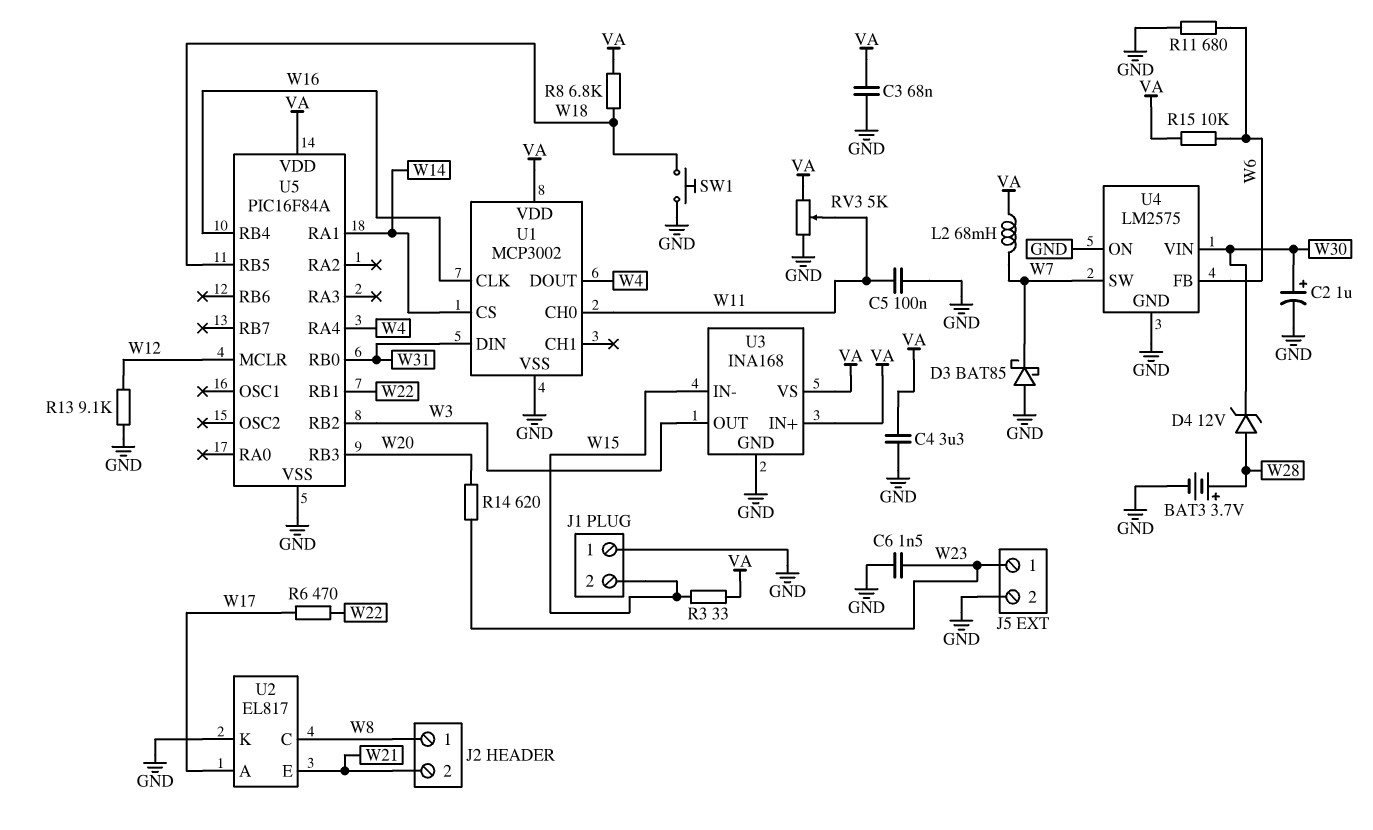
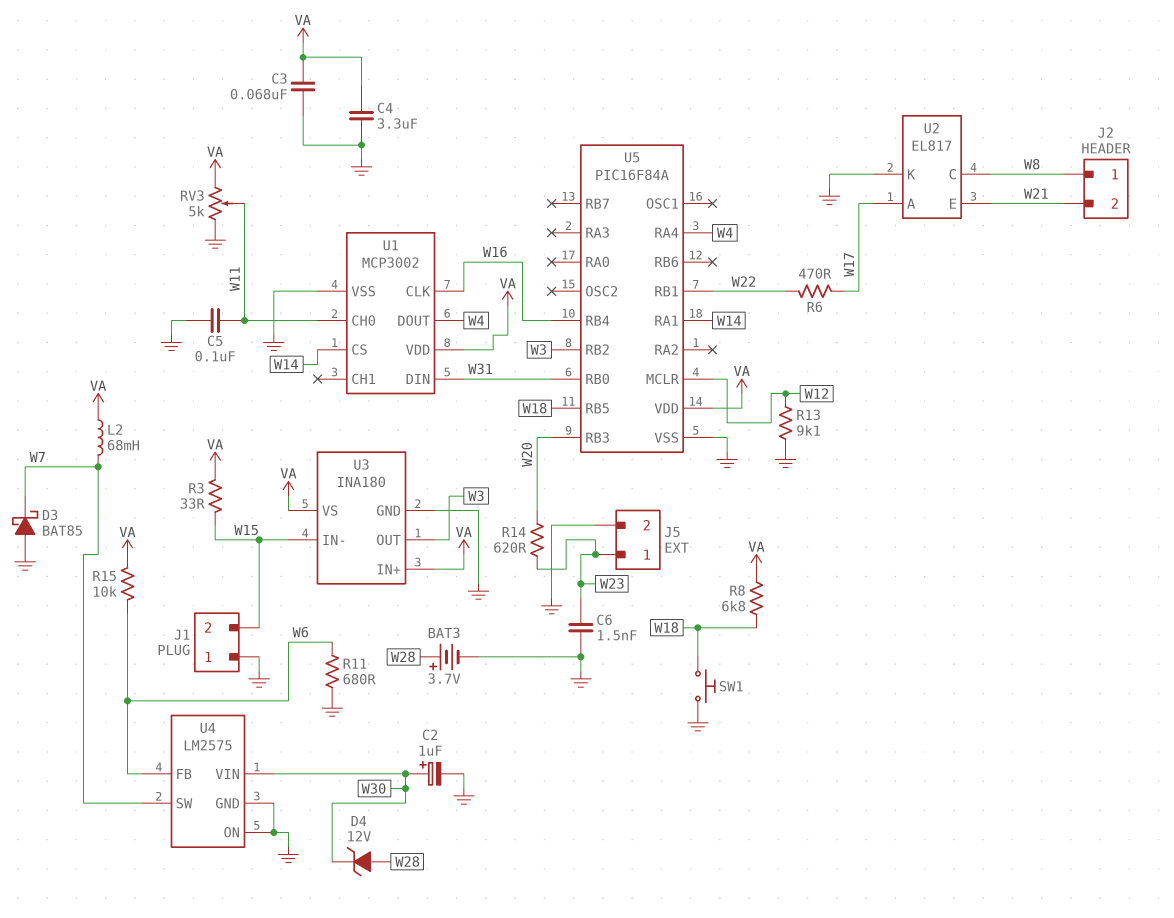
U3: INA168 -> INA180

